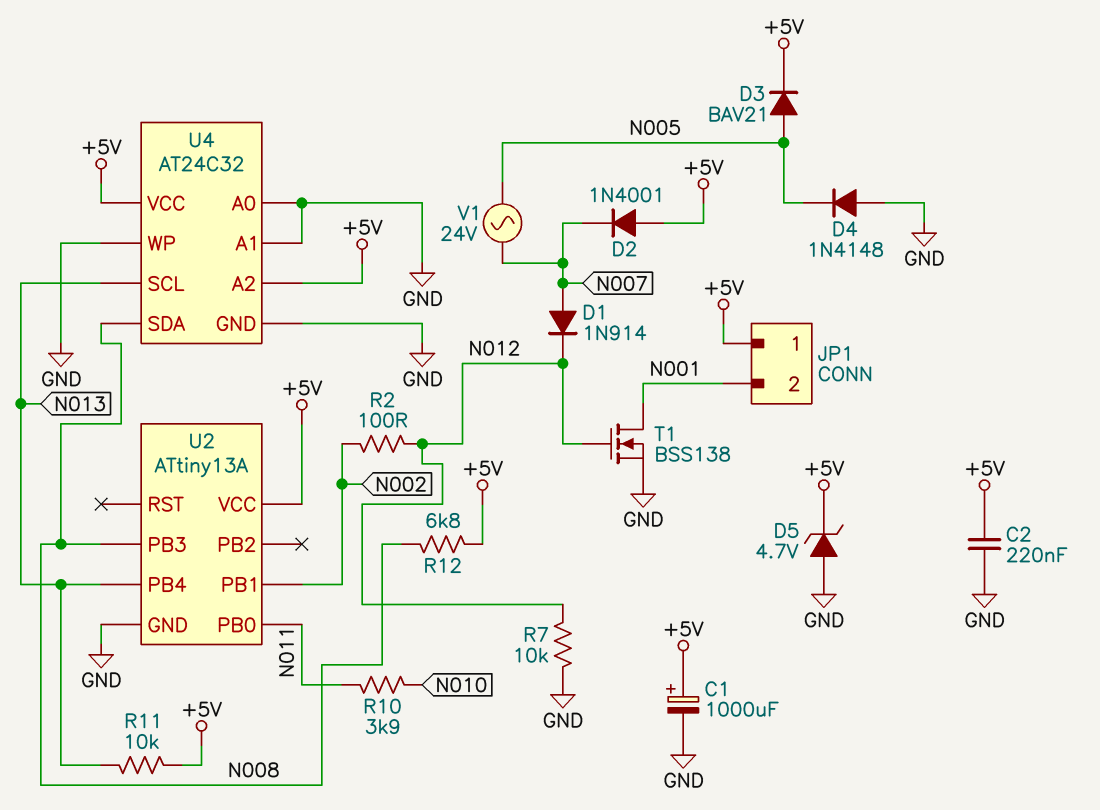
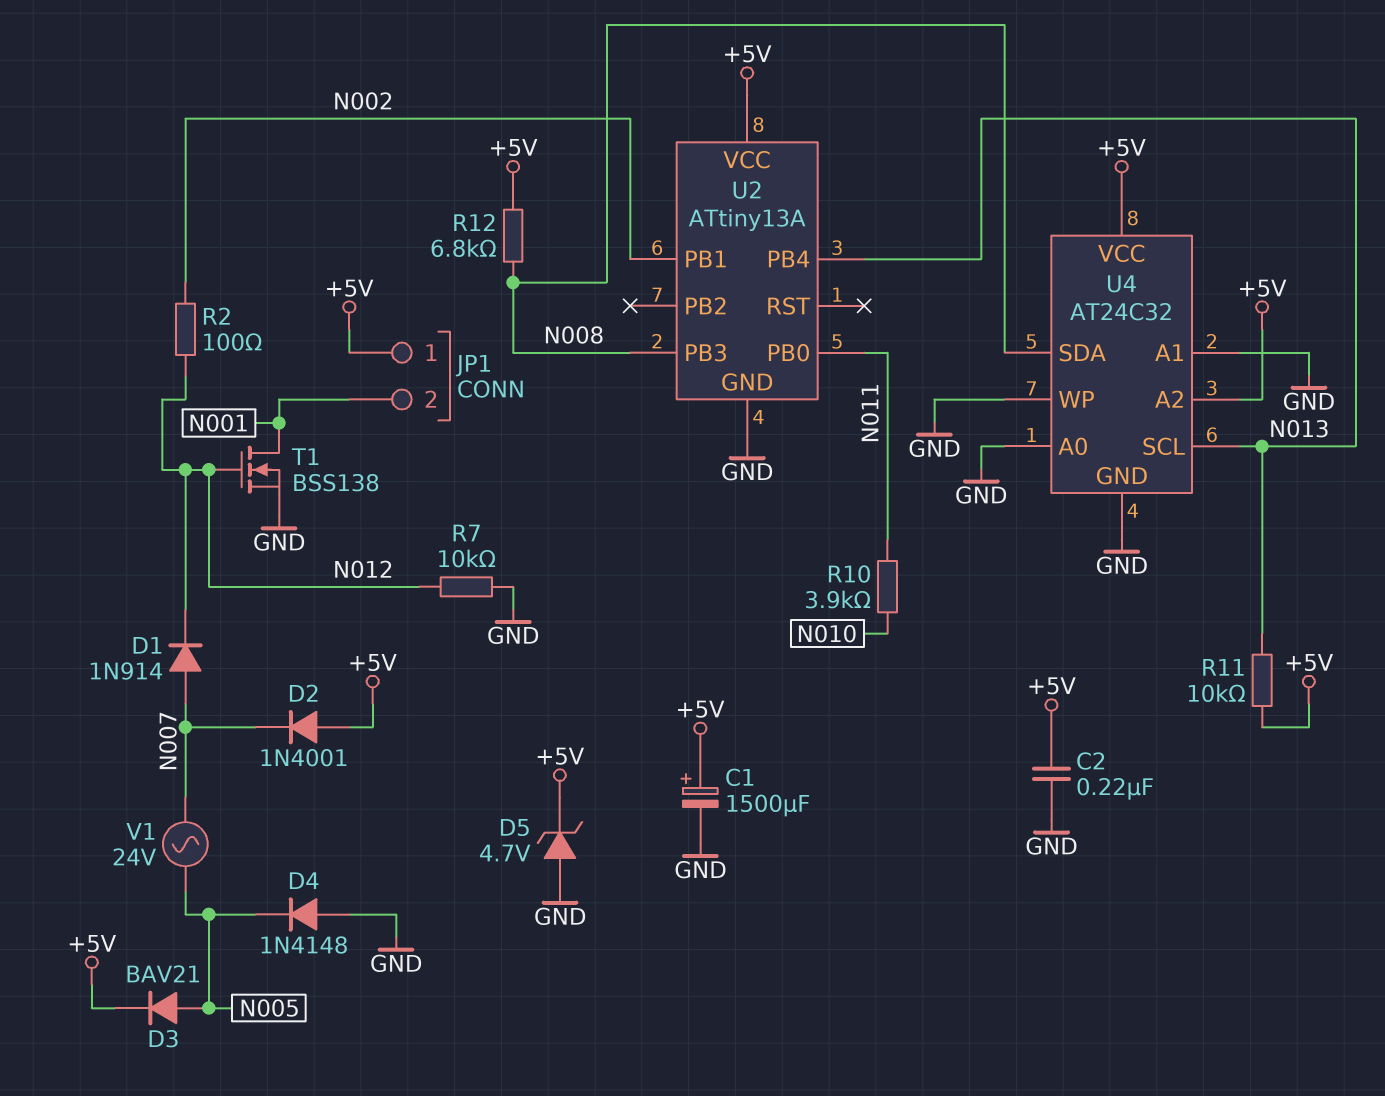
C1: 1000uF (plus +5V, minus GND) -> 1500uF (plus +5V, minus GND)

